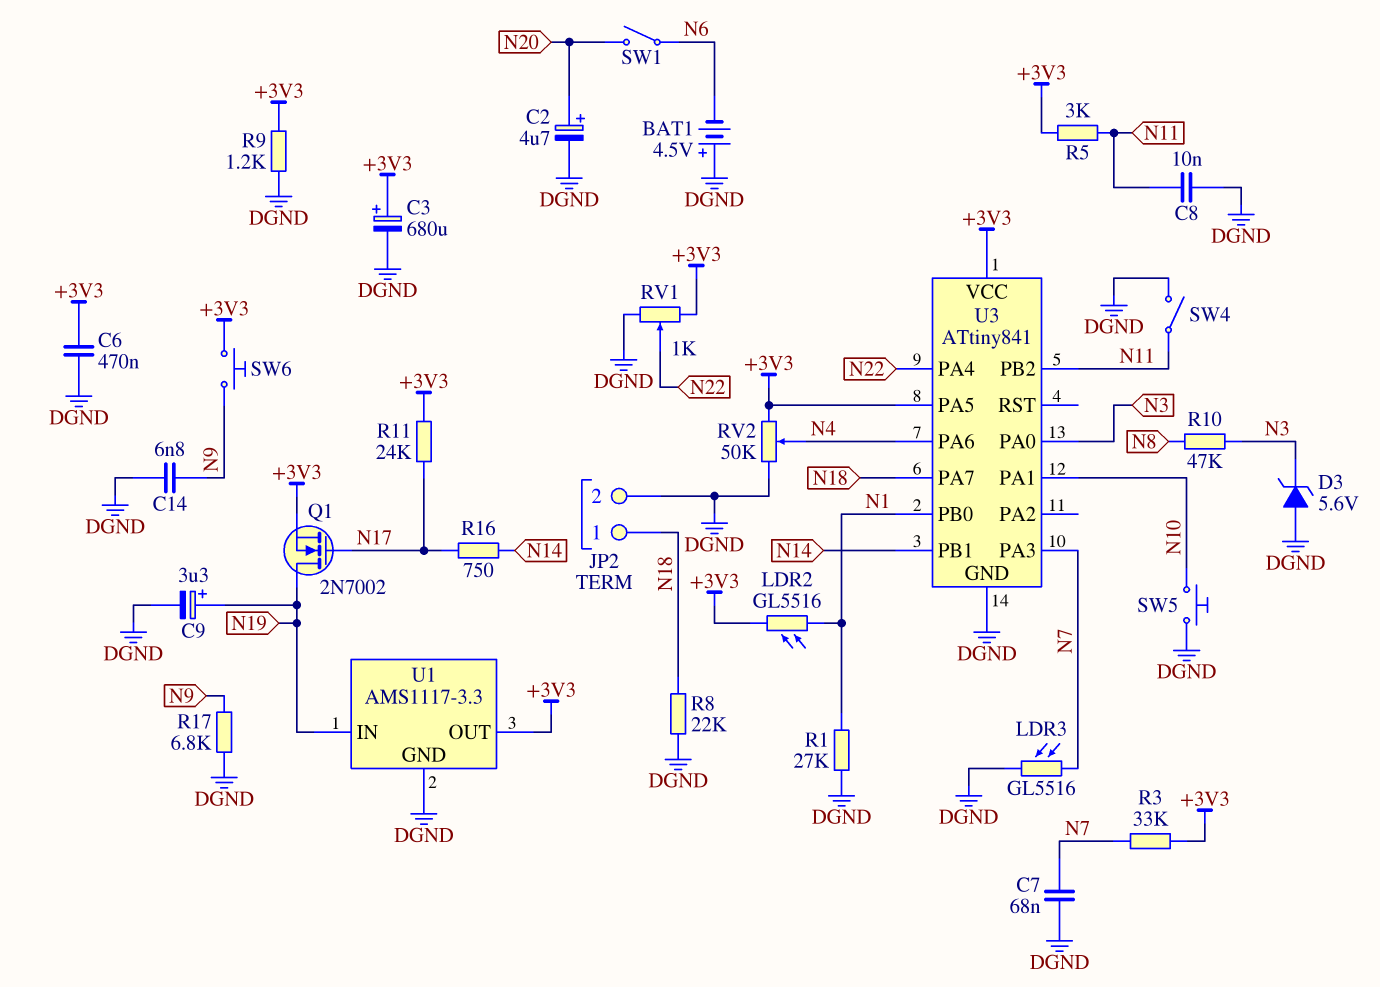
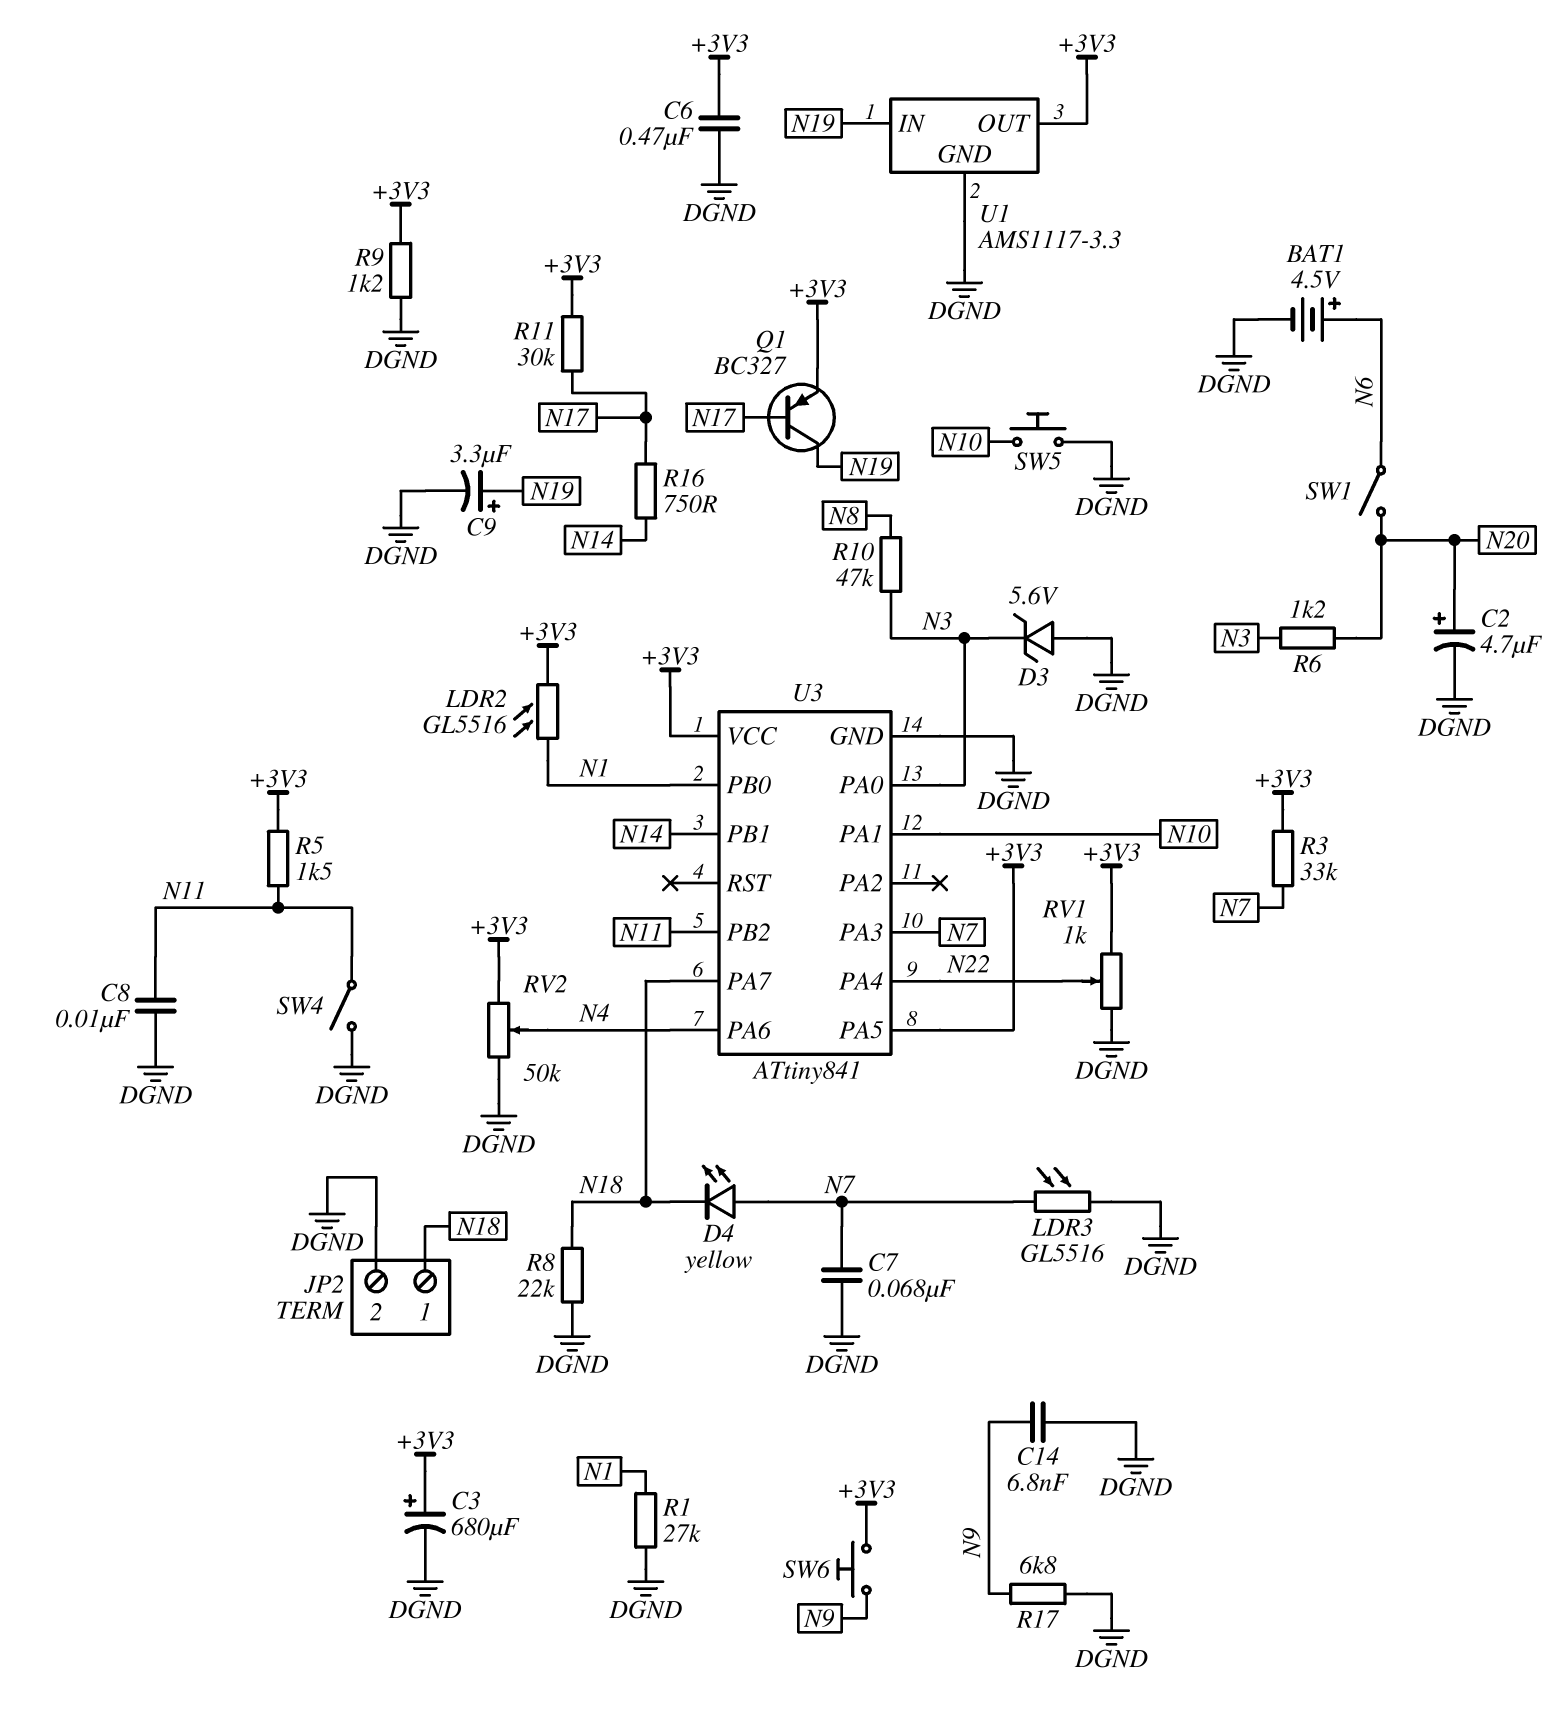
BAT1: 4.5V (plus DGND, minus N6) -> 4.5V (plus N6, minus DGND)
D4: none -> LED yellow (A N7, K N18)
Q1: NMOS 2N7002 (G N17, D N19, S +3V3) -> PNP BC327 (B N17, C N19, E +3V3)
R5: 3k (+3V3, N11) -> 1.5k (+3V3, N11)
R6: none -> 1.2k (N3, N20)
R11: 24k (+3V3, N17) -> 30k (+3V3, N17)

